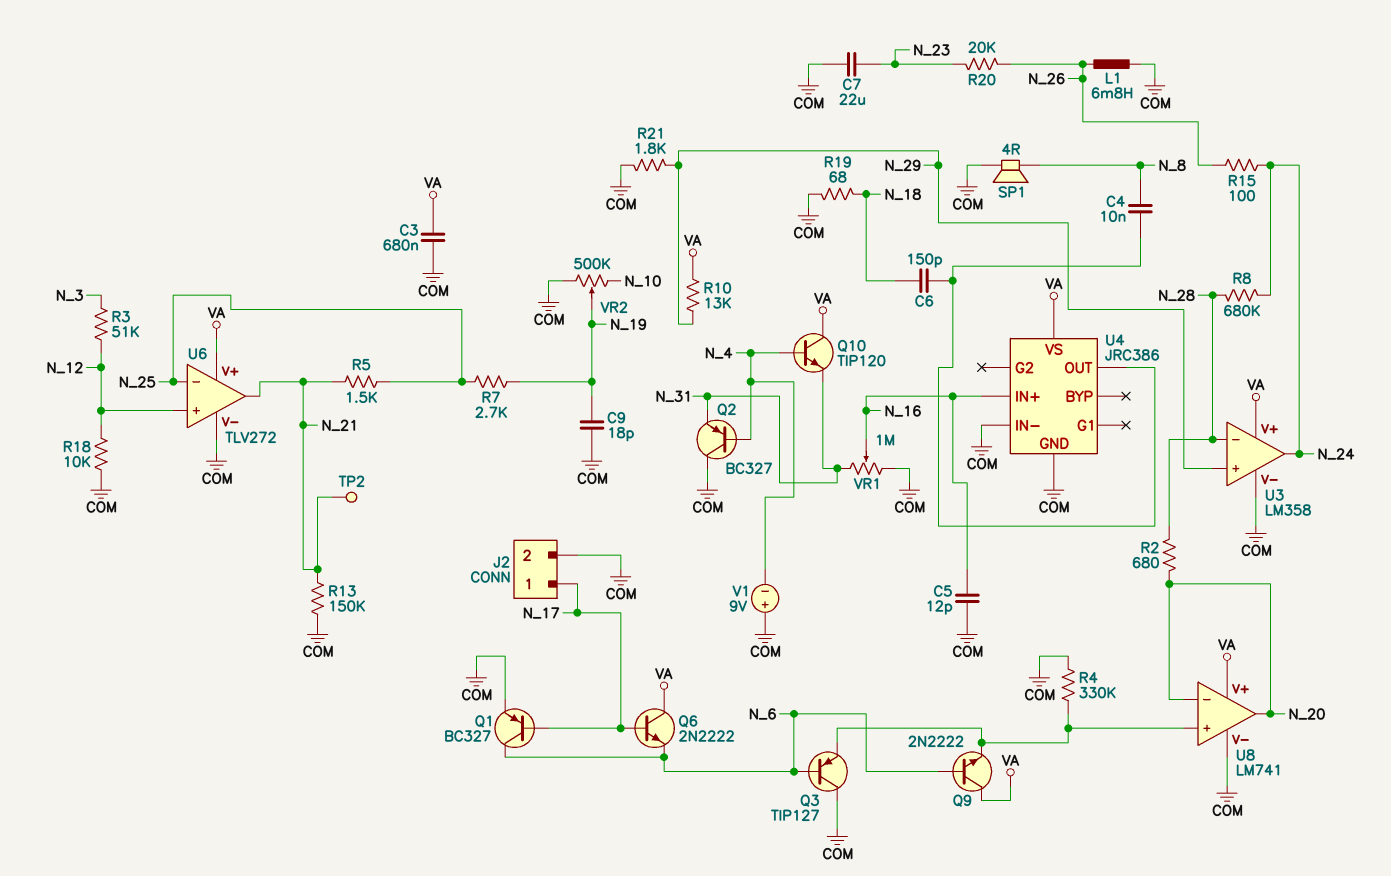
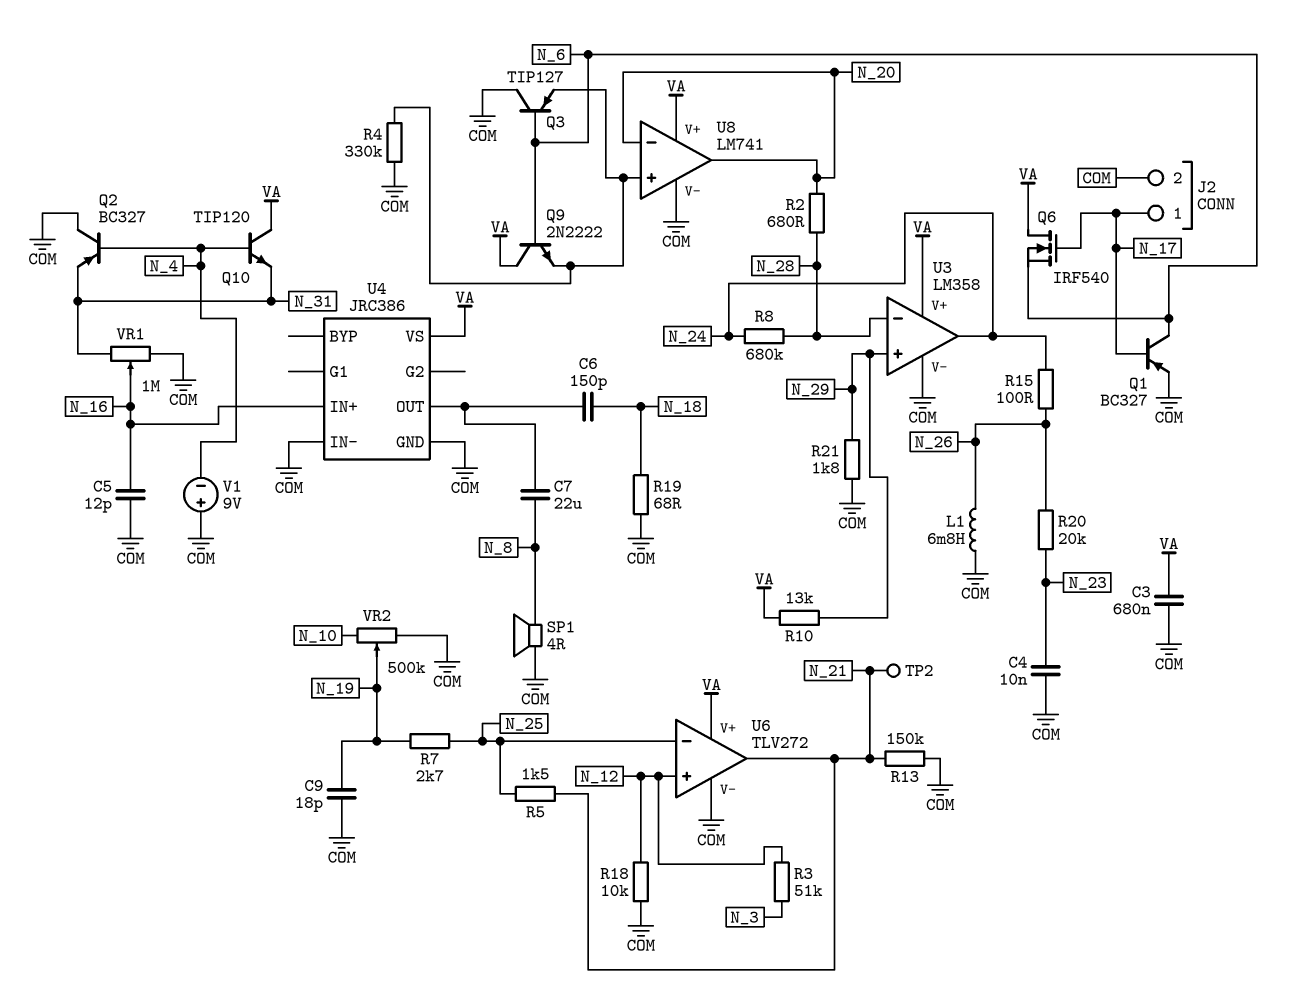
C4: 10nF (N_8, U4/OUT) -> 10nF (COM, N_23)
C7: 22uF (COM, N_23) -> 22uF (N_8, U4/OUT)
Q6: NPN 2N2222 (B N_17, C VA, E N_6) -> NMOS IRF540 (G N_17, D VA, S N_6)

